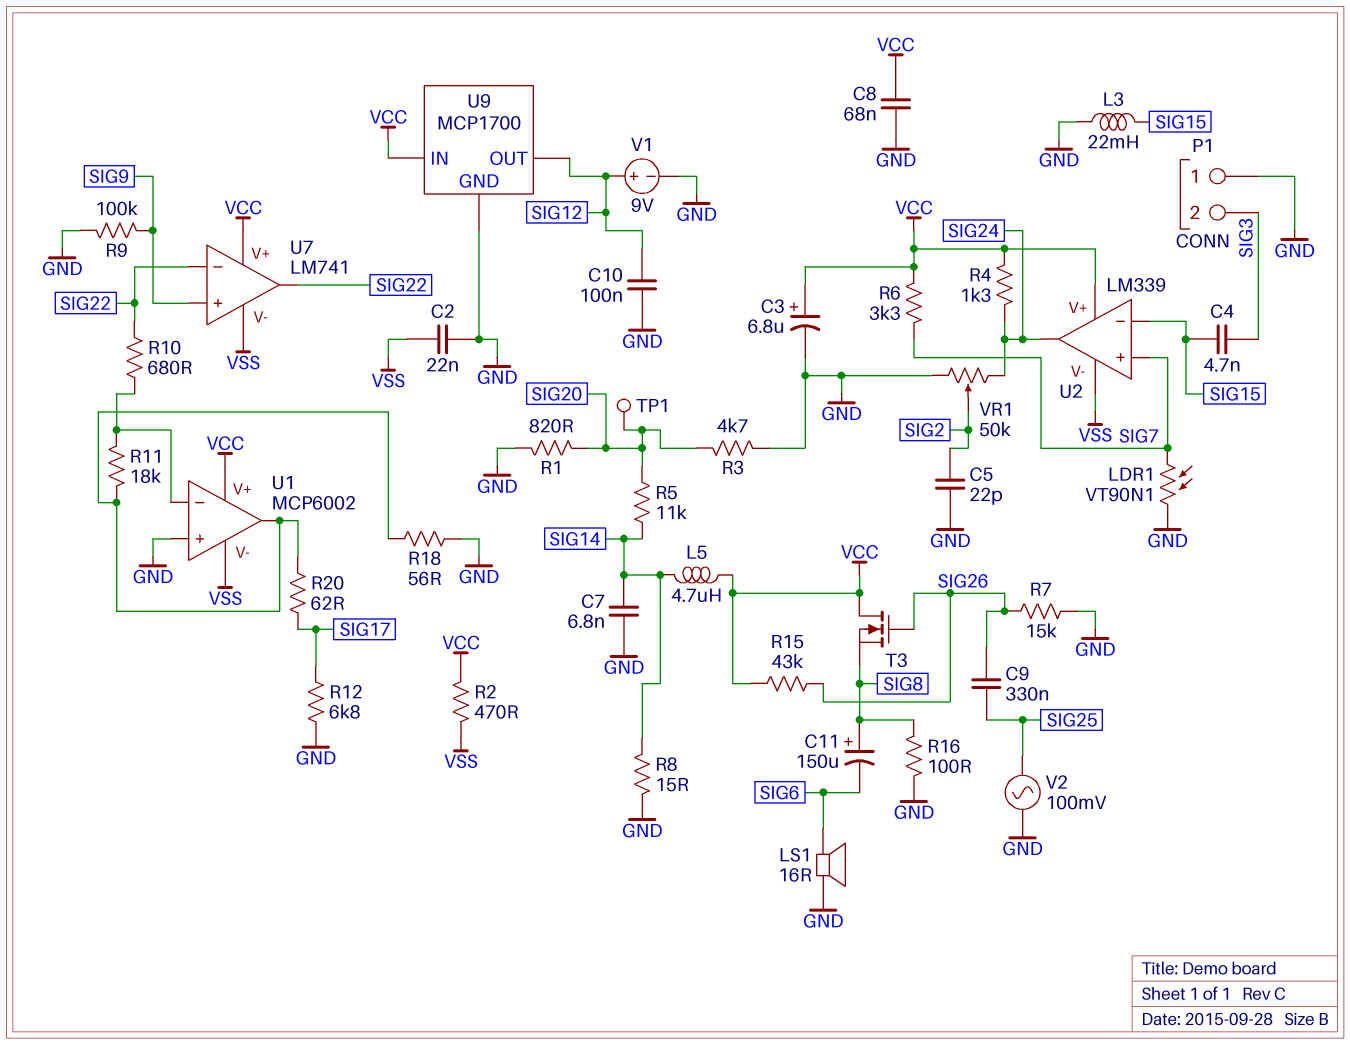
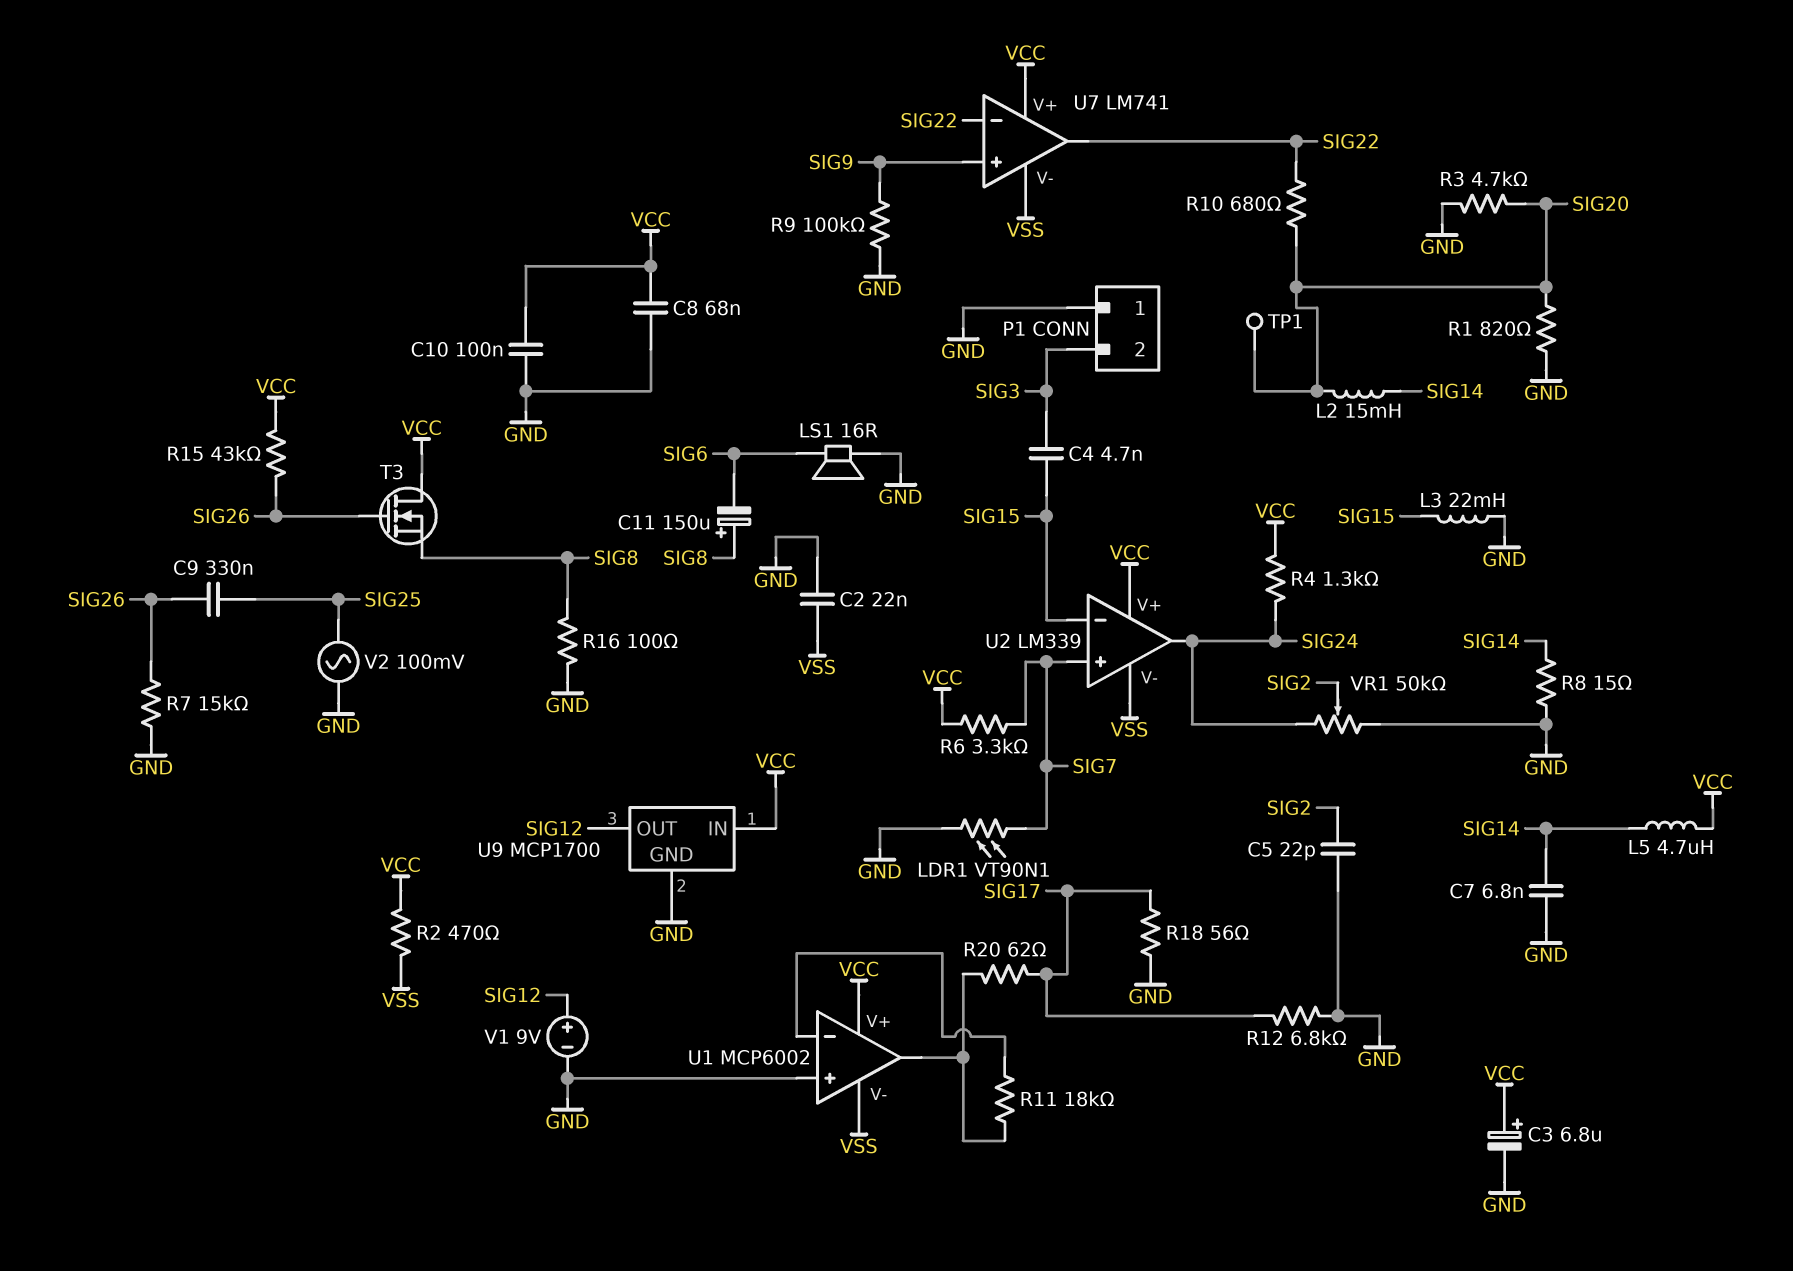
C10: 100nF (GND, SIG12) -> 100nF (GND, VCC)
L2: none -> 15mH (SIG14, SIG20)
R5: 11k (SIG14, SIG20) -> none
R10: 680 (SIG22, U1/in-) -> 680 (SIG20, SIG22)
R18: 56 (GND, U1/out) -> 56 (GND, SIG17)

